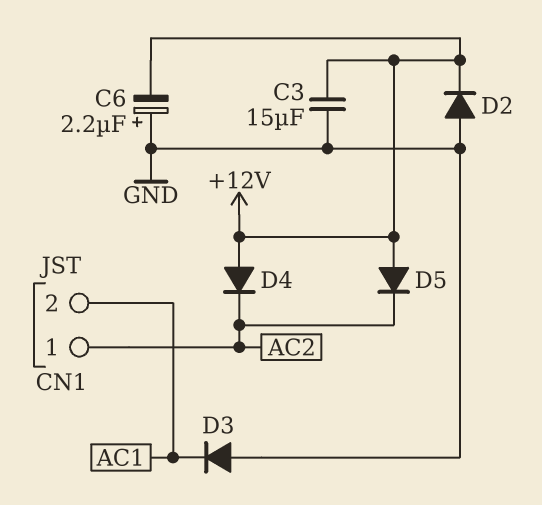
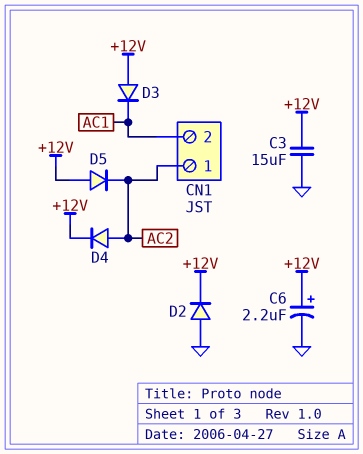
C6: 2.2uF (plus GND, minus +12V) -> 2.2uF (plus +12V, minus GND)
D3: diode (A GND, K AC1) -> diode (A +12V, K AC1)
D4: diode (A +12V, K AC2) -> diode (A AC2, K +12V)

